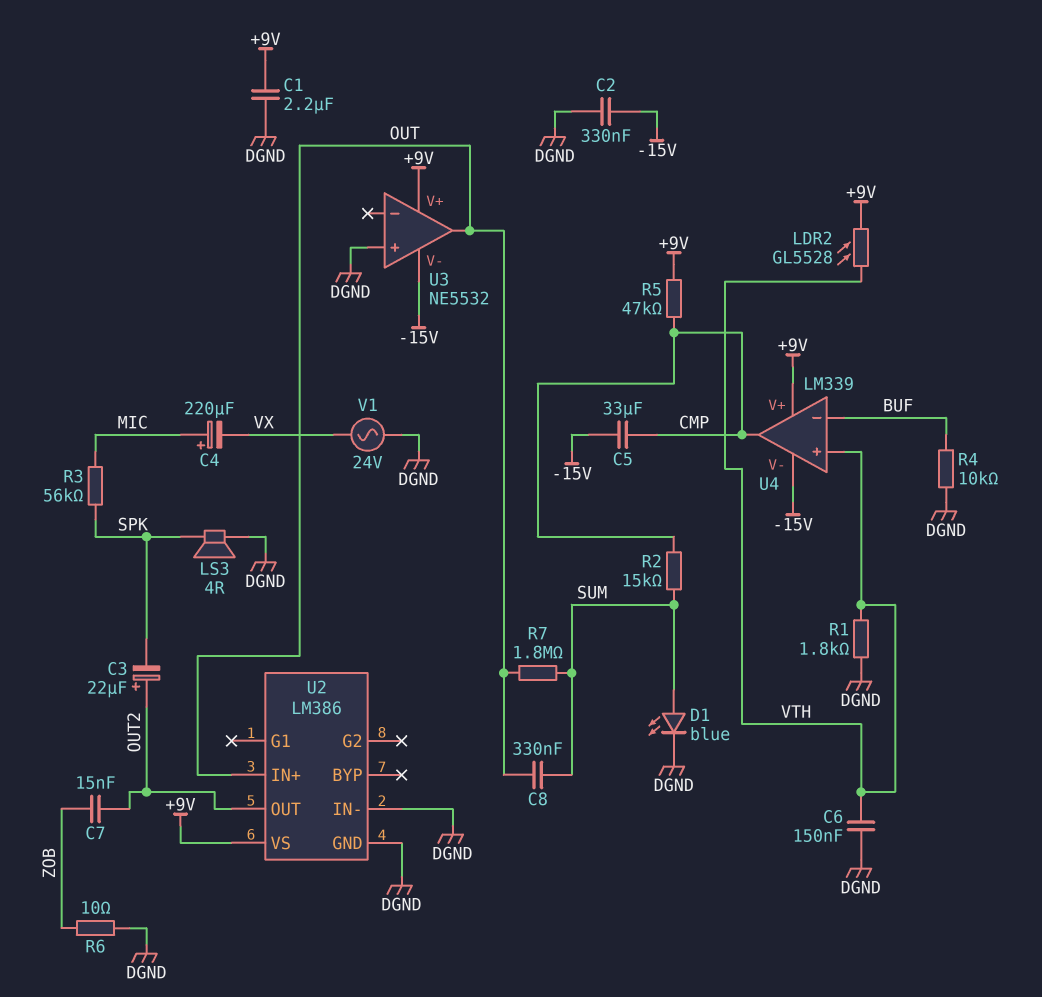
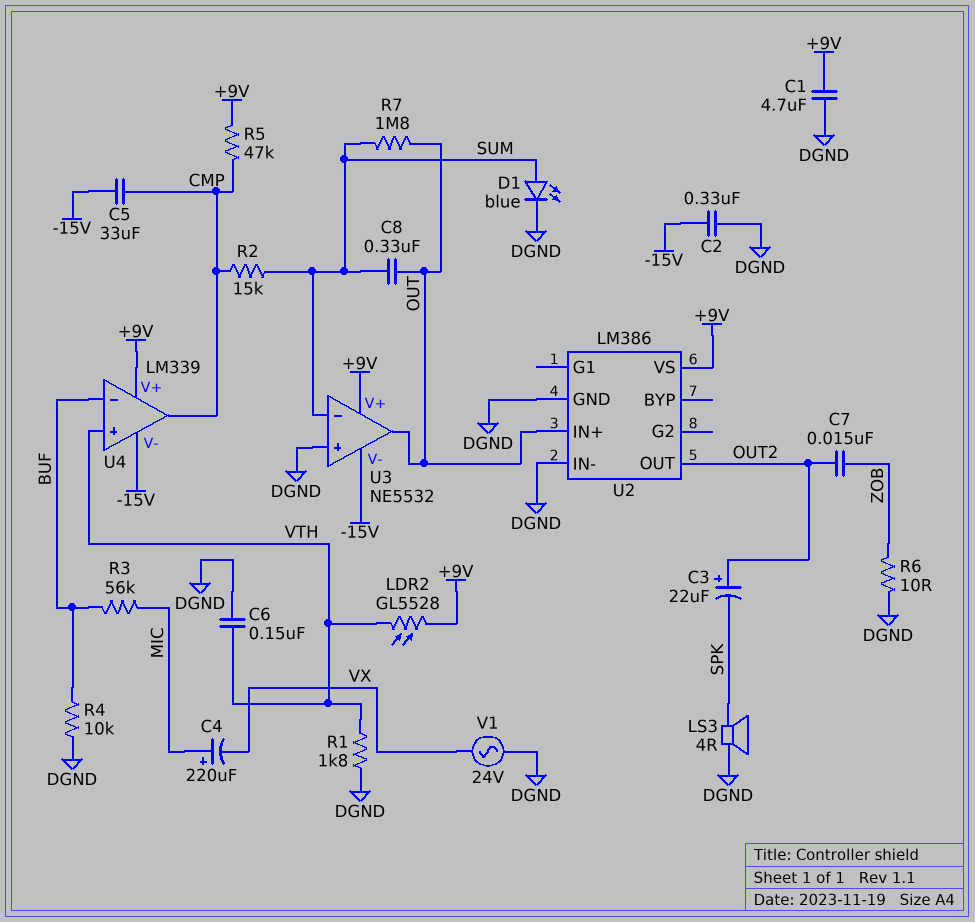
C1: 2.2uF (+9V, DGND) -> 4.7uF (+9V, DGND)
R3: 56k (MIC, SPK) -> 56k (BUF, MIC)
U3 pin in-: none -> SUM

